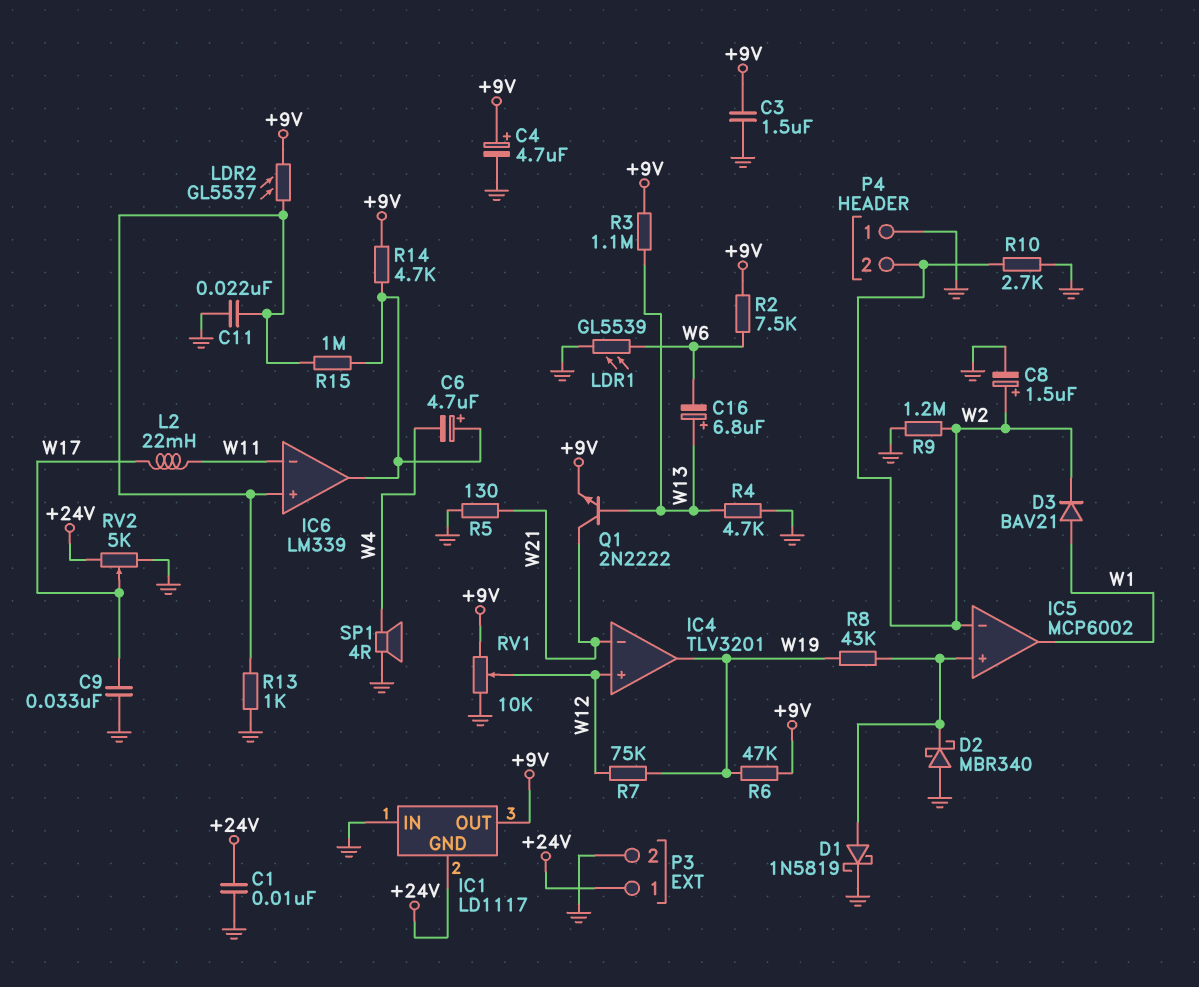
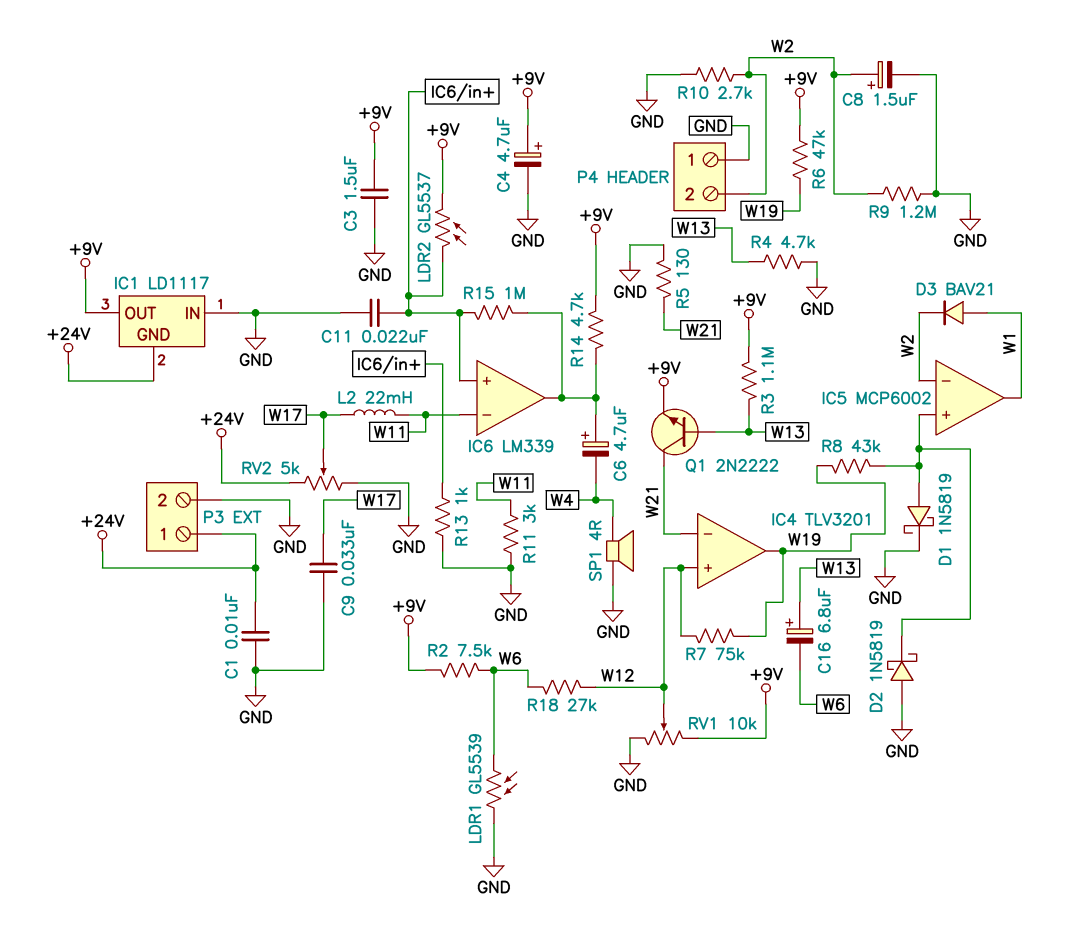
D2: schottky MBR340 (A GND, K IC5/in+) -> schottky 1N5819 (A GND, K IC5/in+)
R11: none -> 3k (GND, W11)
R18: none -> 27k (W6, W12)

